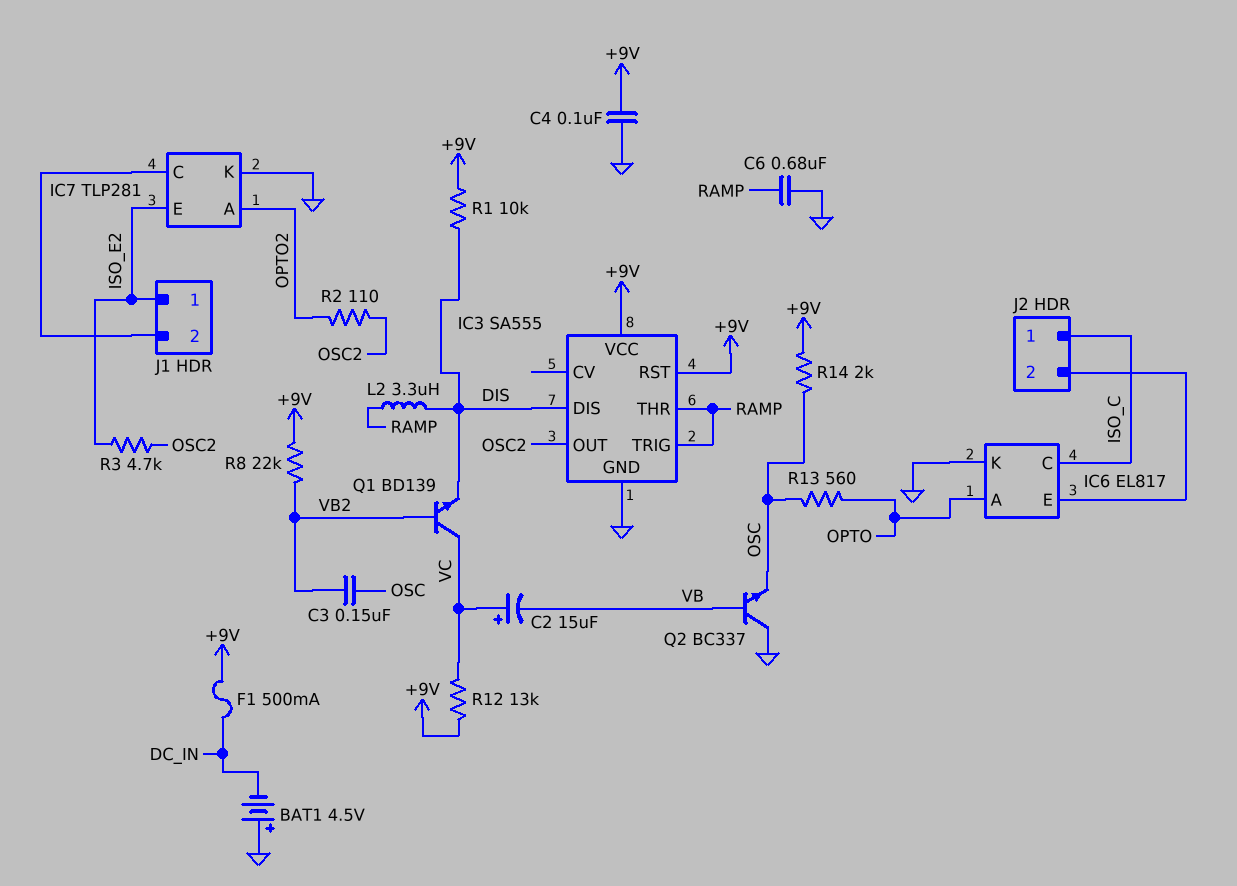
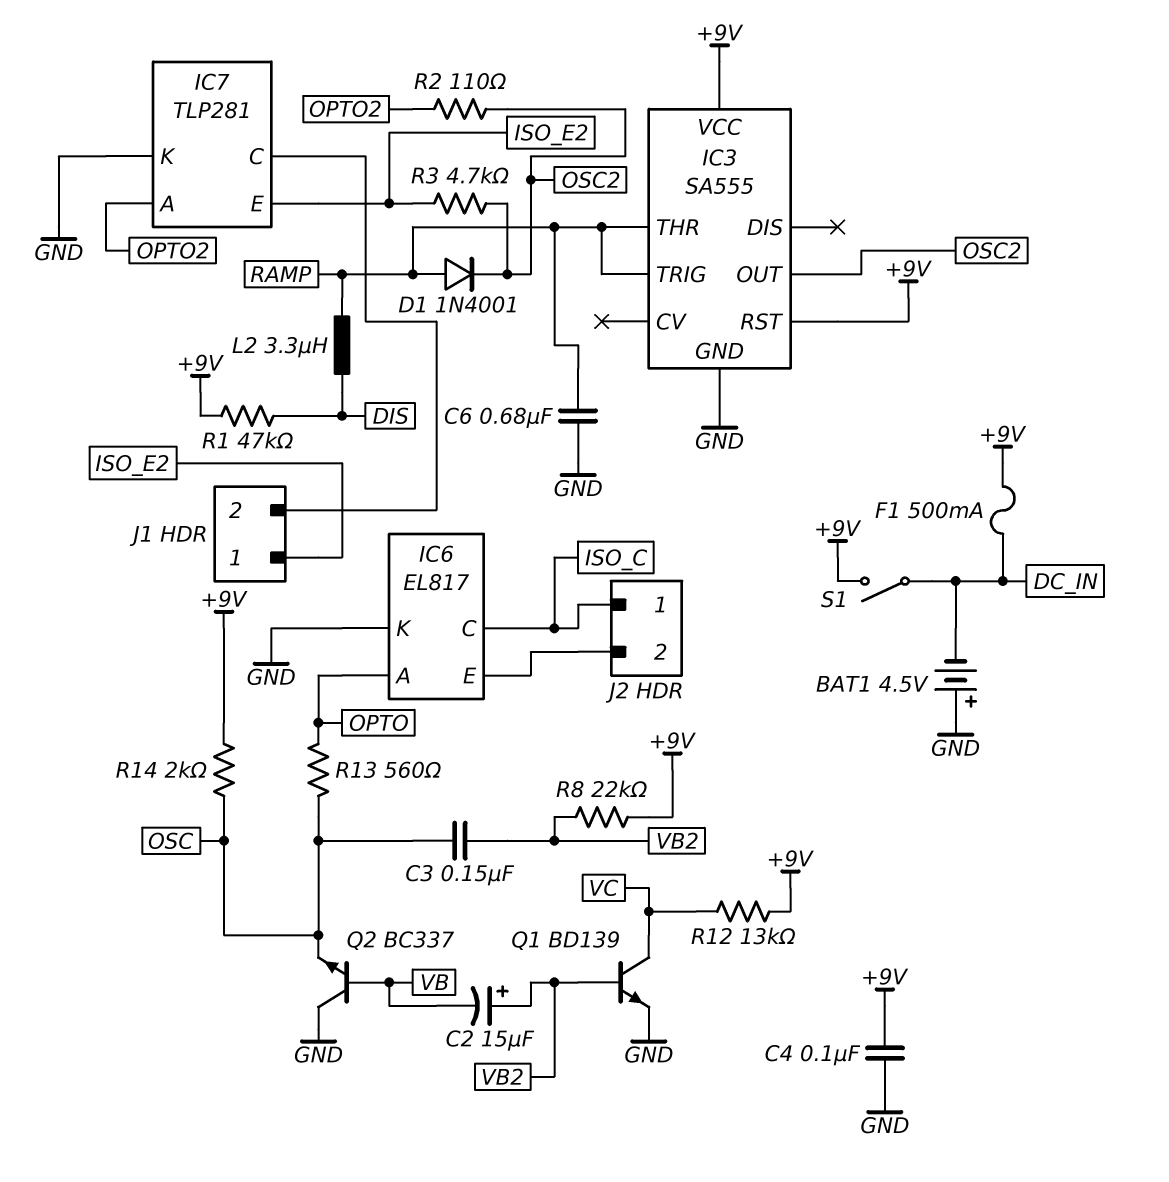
C2: 15uF (plus VC, minus VB) -> 15uF (plus VB2, minus VB)
D1: none -> diode 1N4001 (A RAMP, K OSC2)
IC3 pin DIS: DIS -> none
Q1: NPN BD139 (B VB2, C VC, E DIS) -> NPN BD139 (B VB2, C VC, E GND)
R1: 10k (+9V, DIS) -> 47k (+9V, DIS)
S1: none -> switch (+9V, DC_IN)

